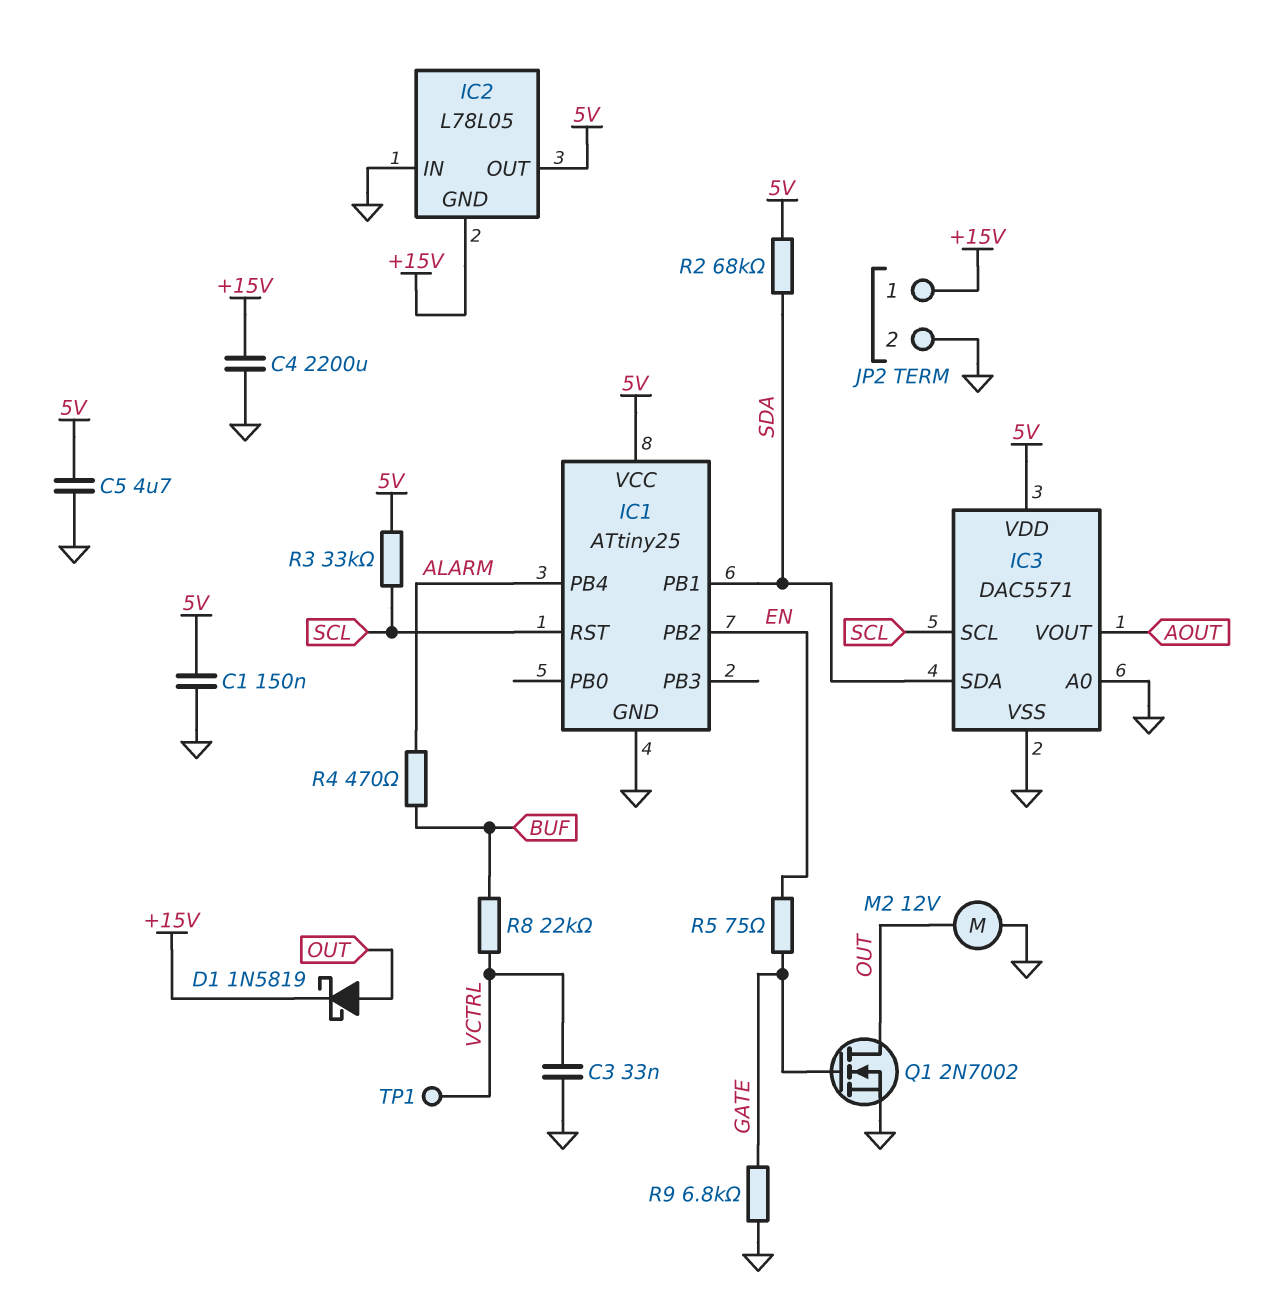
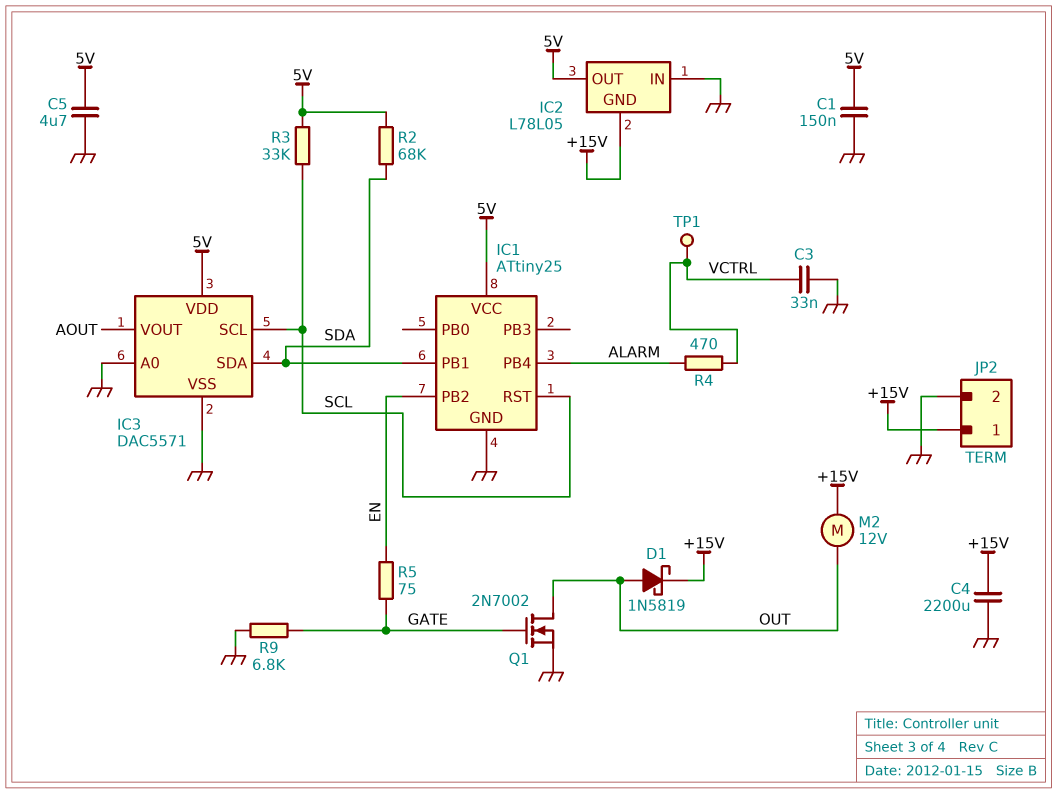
M2: motor 12V (GND, OUT) -> motor 12V (+15V, OUT)
R4: 470 (ALARM, BUF) -> 470 (ALARM, VCTRL)
R8: 22k (BUF, VCTRL) -> none

